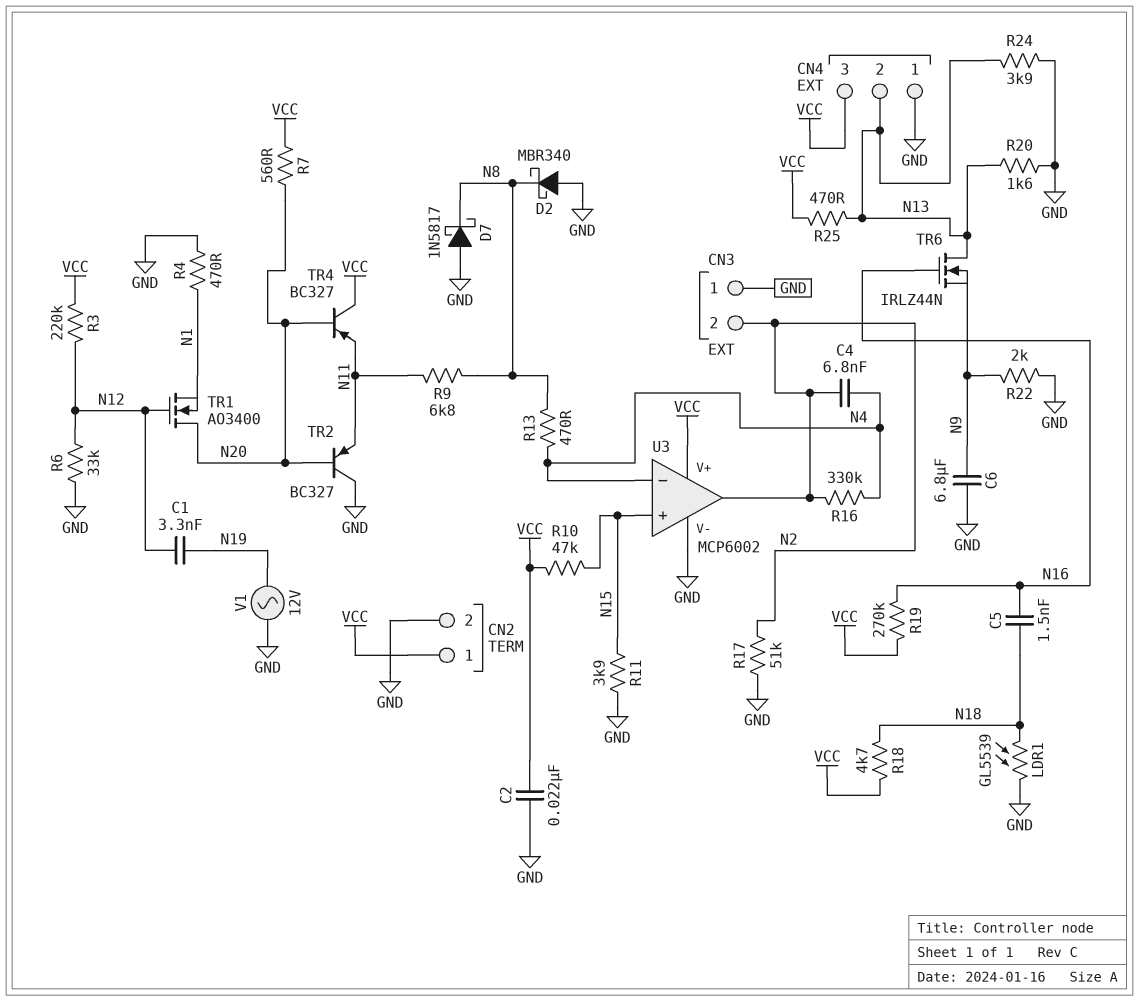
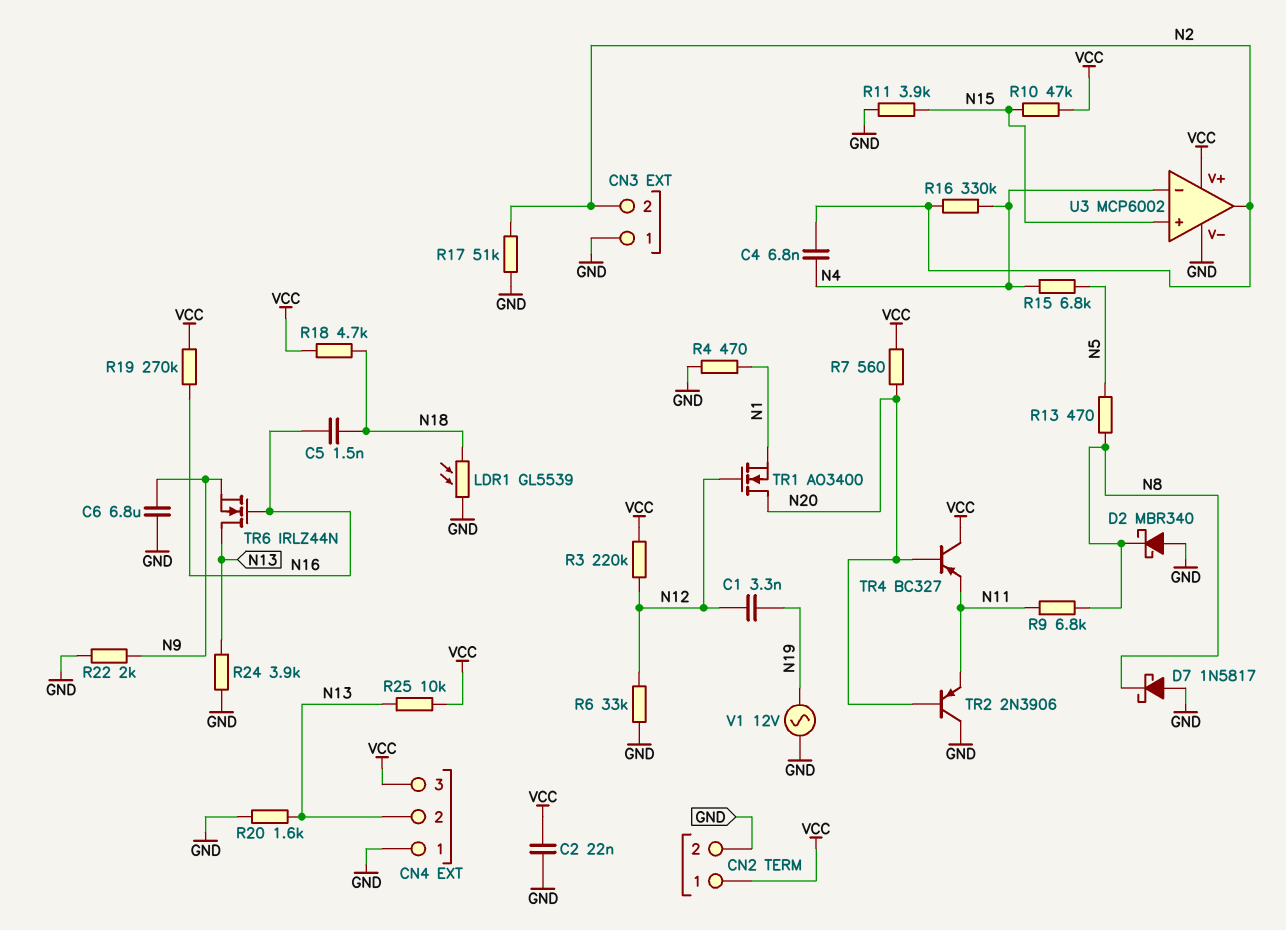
R13: 470 (N4, N8) -> 470 (N5, N8)
R15: none -> 6.8k (N4, N5)
R25: 470 (N13, VCC) -> 10k (N13, VCC)
TR2: PNP BC327 (B N20, C GND, E N11) -> PNP 2N3906 (B N20, C GND, E N11)

